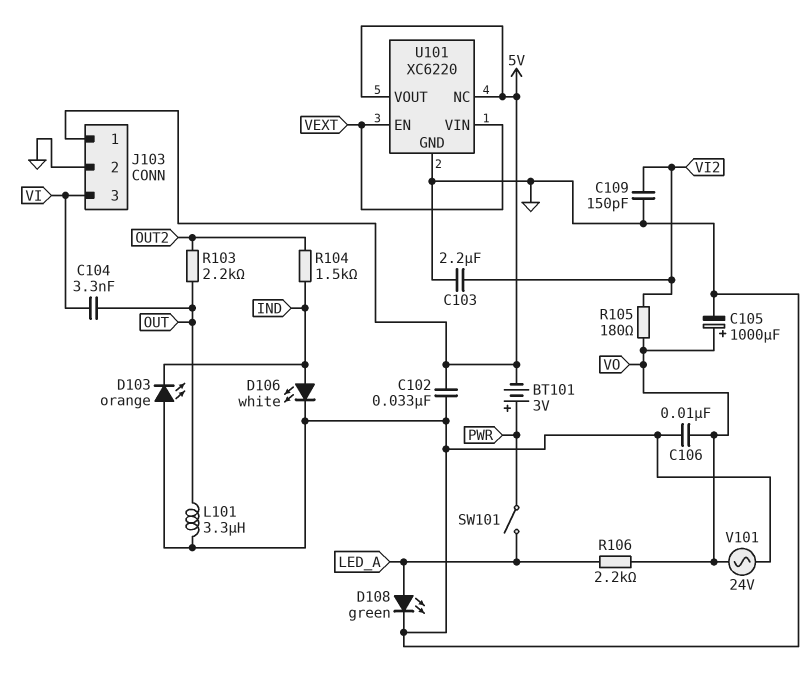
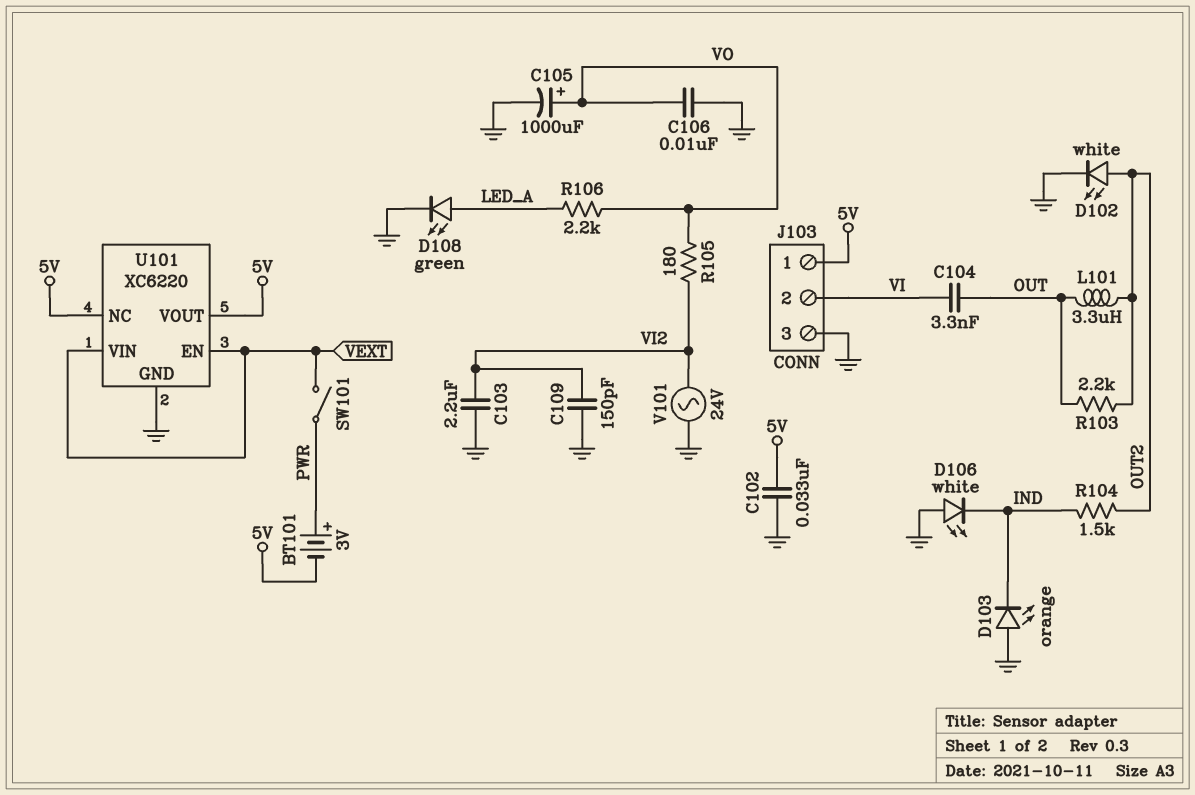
D102: none -> LED white (A OUT2, K GND)
D106: LED white (A IND, K GND) -> LED white (A GND, K IND)
J103 pin 2: GND -> VI
J103 pin 3: VI -> GND
L101: 3.3uH (GND, OUT) -> 3.3uH (OUT, OUT2)
SW101: switch (LED_A, PWR) -> switch (PWR, VEXT)
V101: AC 24V (GND, VO) -> AC 24V (GND, VI2)

